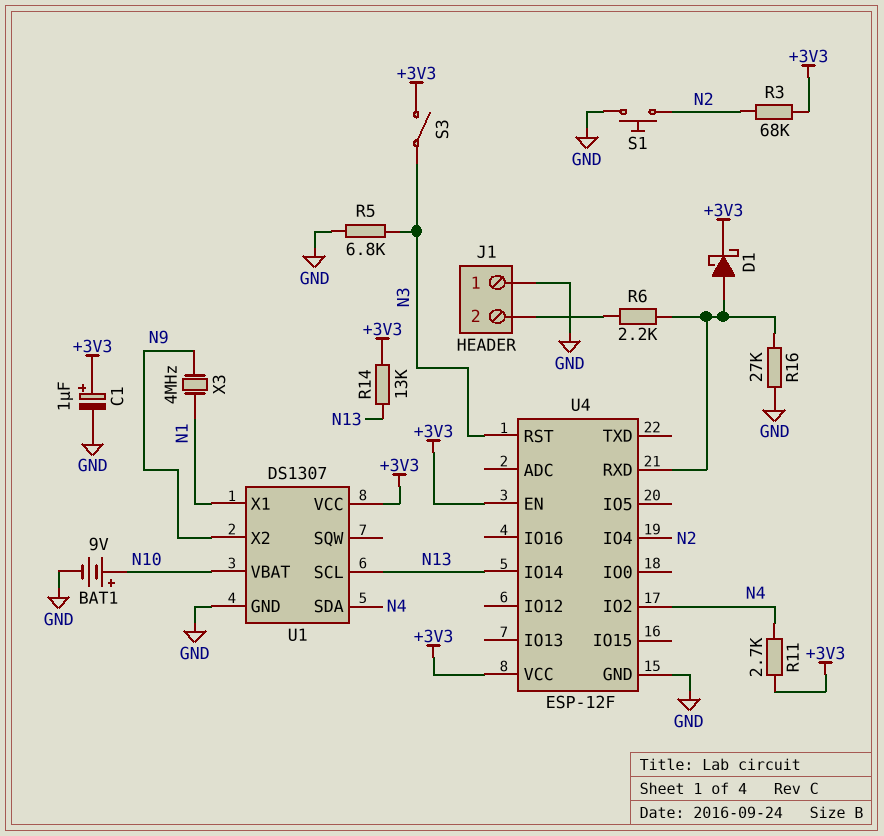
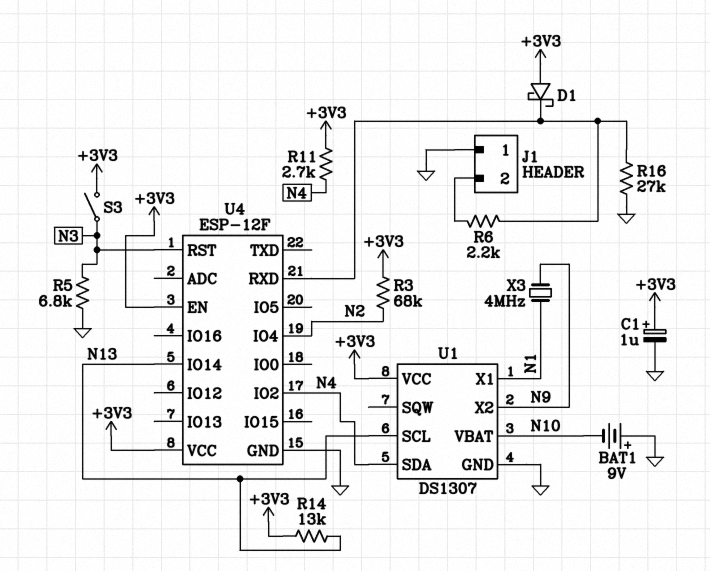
BAT1: 9V (plus N10, minus GND) -> 9V (plus GND, minus N10)
D1: schottky (A U4/RXD, K +3V3) -> schottky (A +3V3, K U4/RXD)
S1: button (GND, N2) -> none

